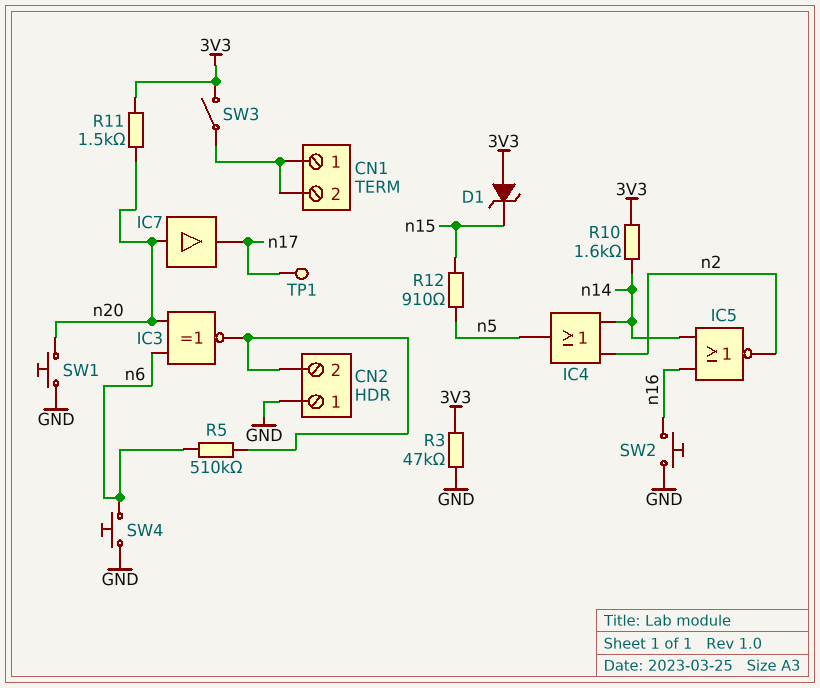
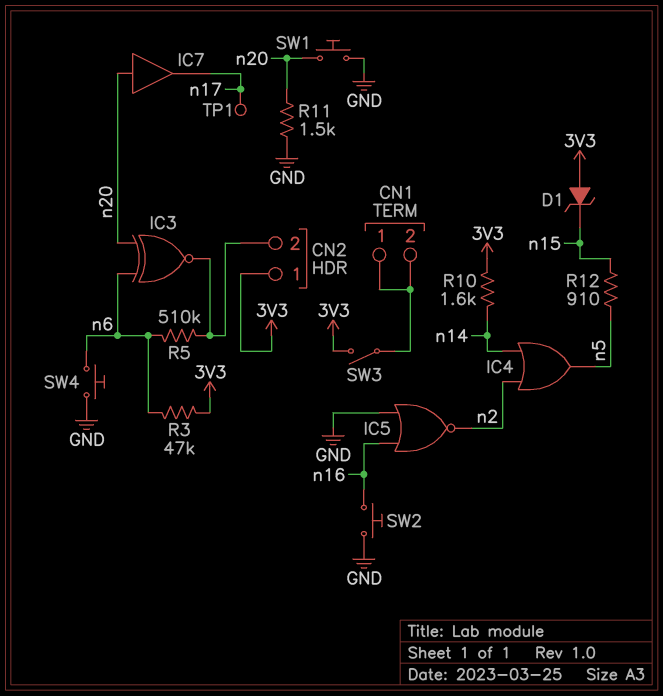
CN2 pin 1: GND -> 3V3
IC5: NOR (in n14, in n16, out n2) -> NOR (in GND, in n16, out n2)
R3: 47k (3V3, GND) -> 47k (3V3, n6)
R11: 1.5k (3V3, n20) -> 1.5k (GND, n20)

